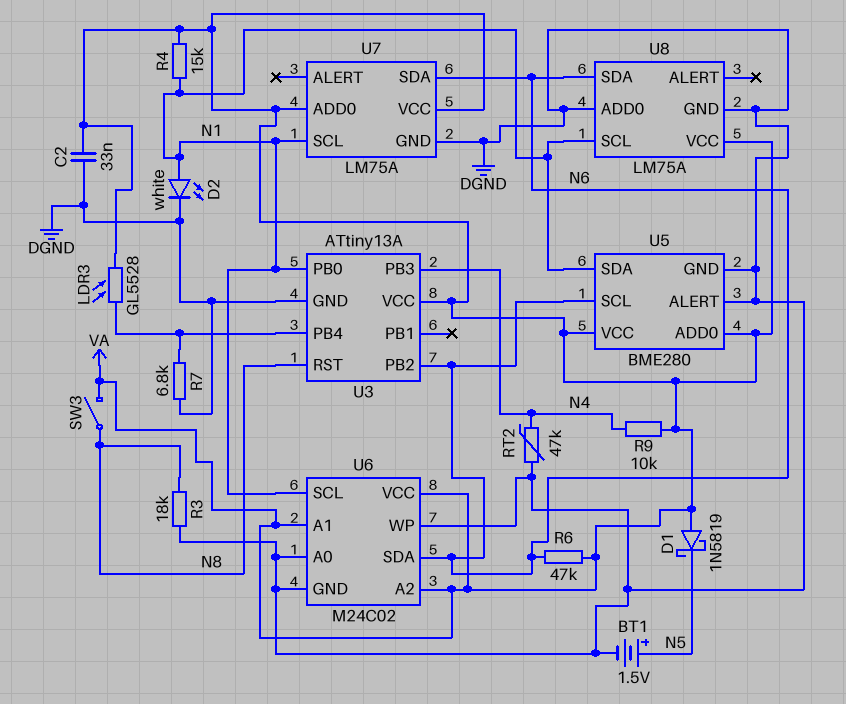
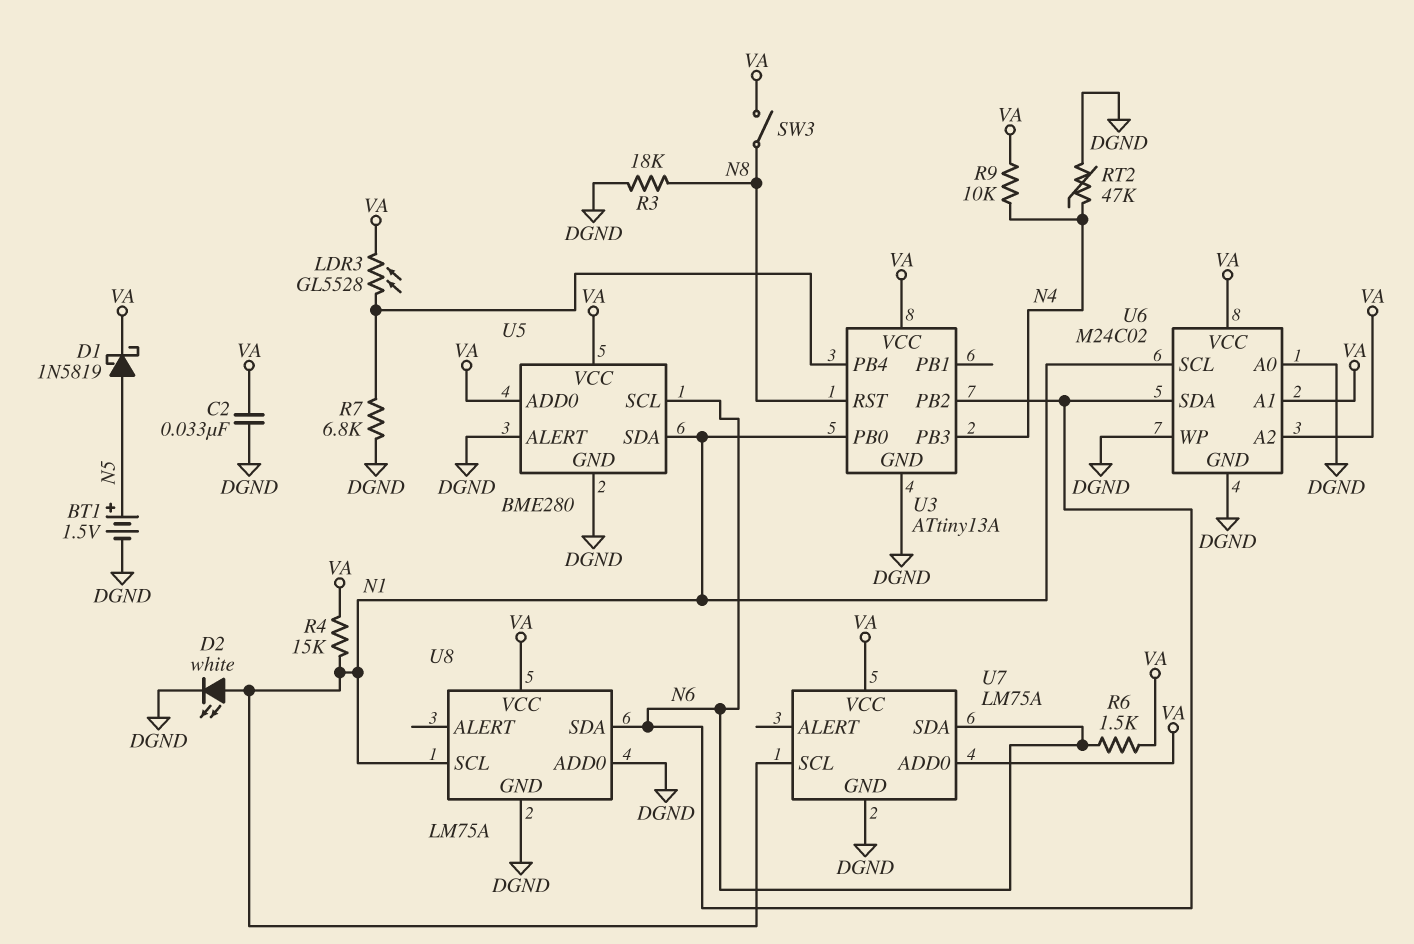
D1: schottky 1N5819 (A VA, K N5) -> schottky 1N5819 (A N5, K VA)
R6: 47k (N6, VA) -> 1.5k (N6, VA)

